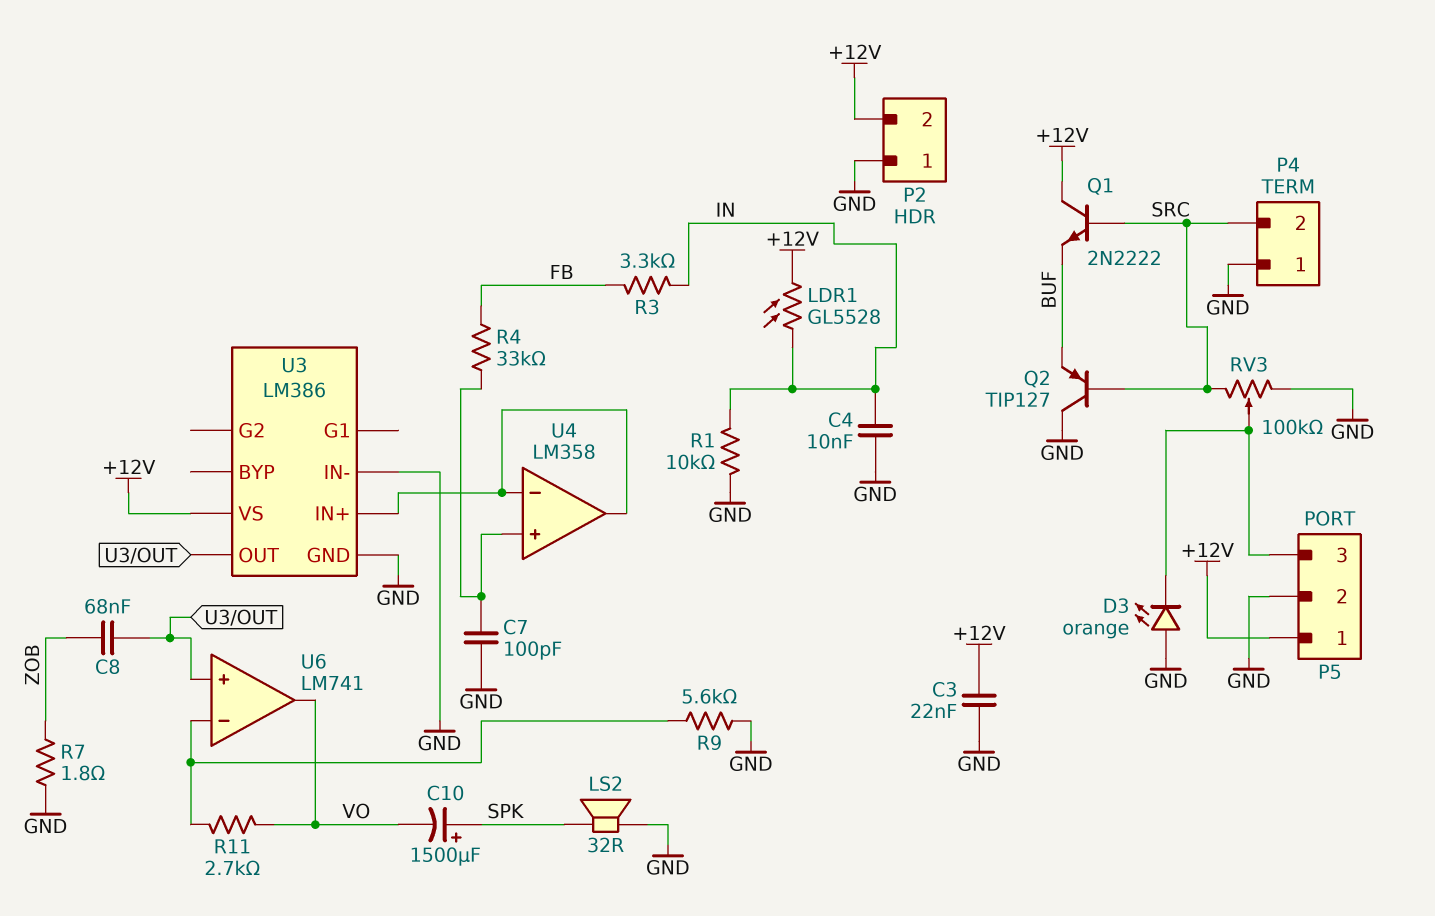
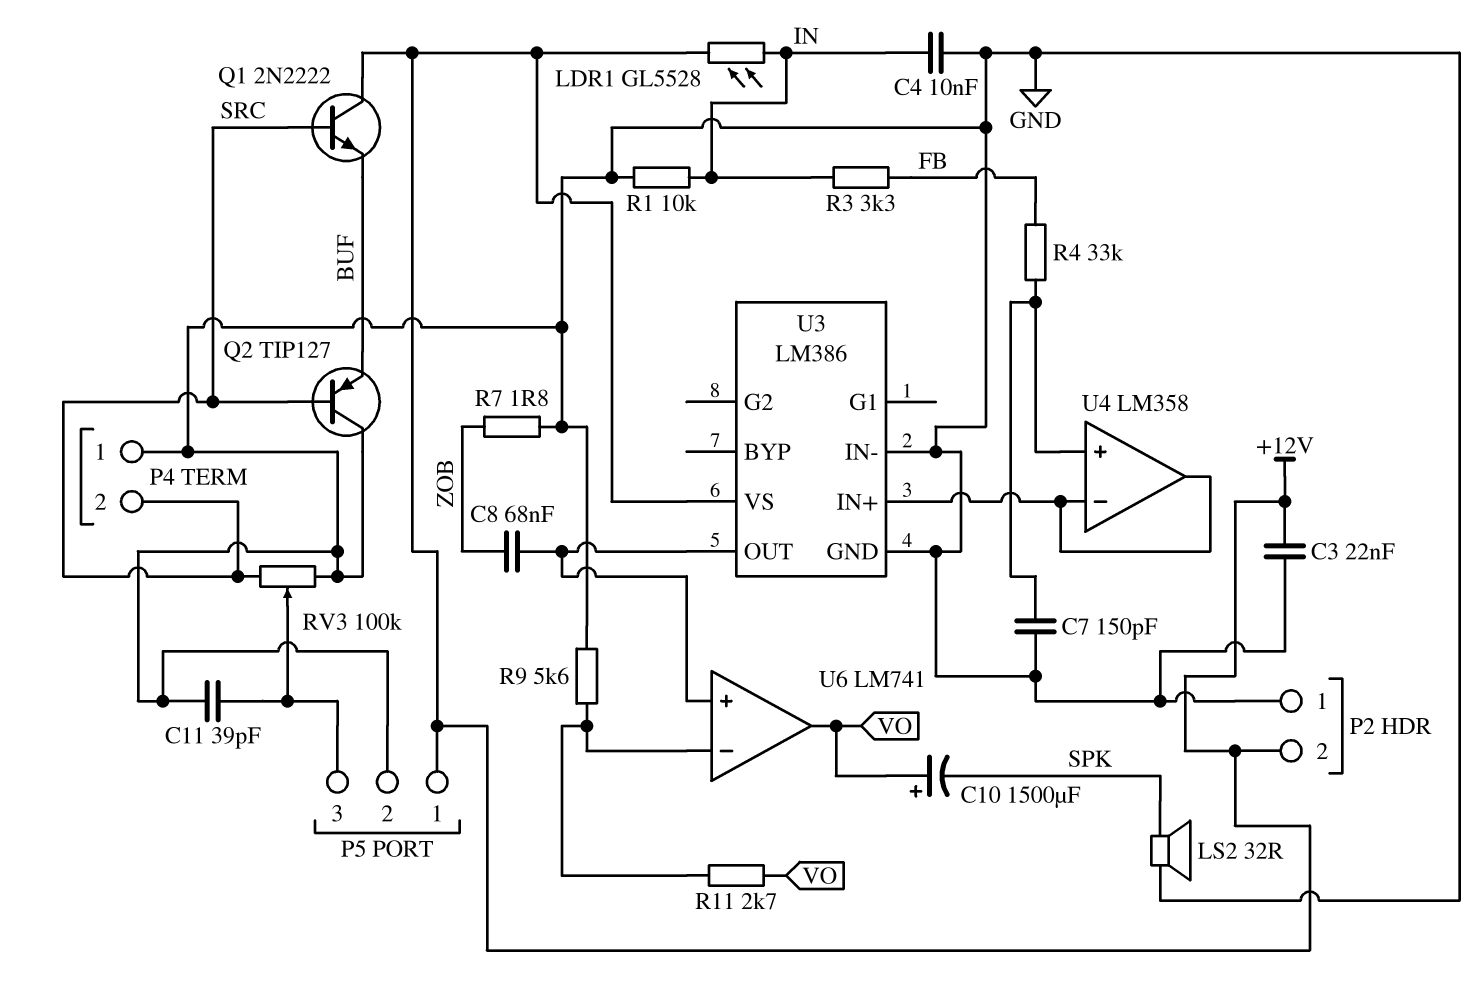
C7: 100pF (GND, U4/in+) -> 150pF (GND, U4/in+)
C10: 1500uF (plus SPK, minus VO) -> 1500uF (plus VO, minus SPK)
C11: none -> 39pF (GND, P5/3)
D3: LED orange (A GND, K P5/3) -> none

